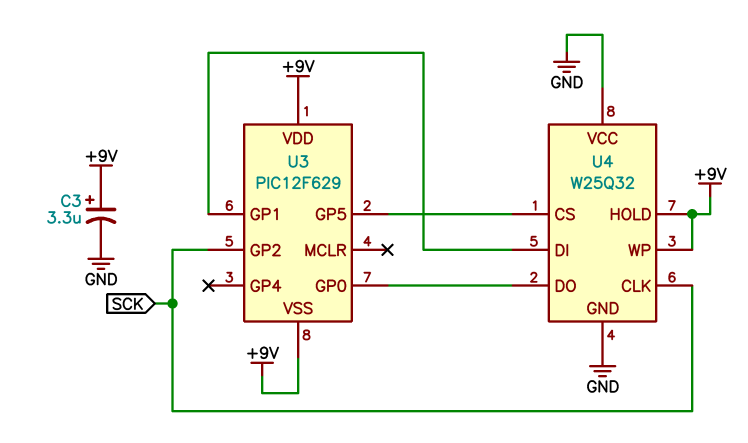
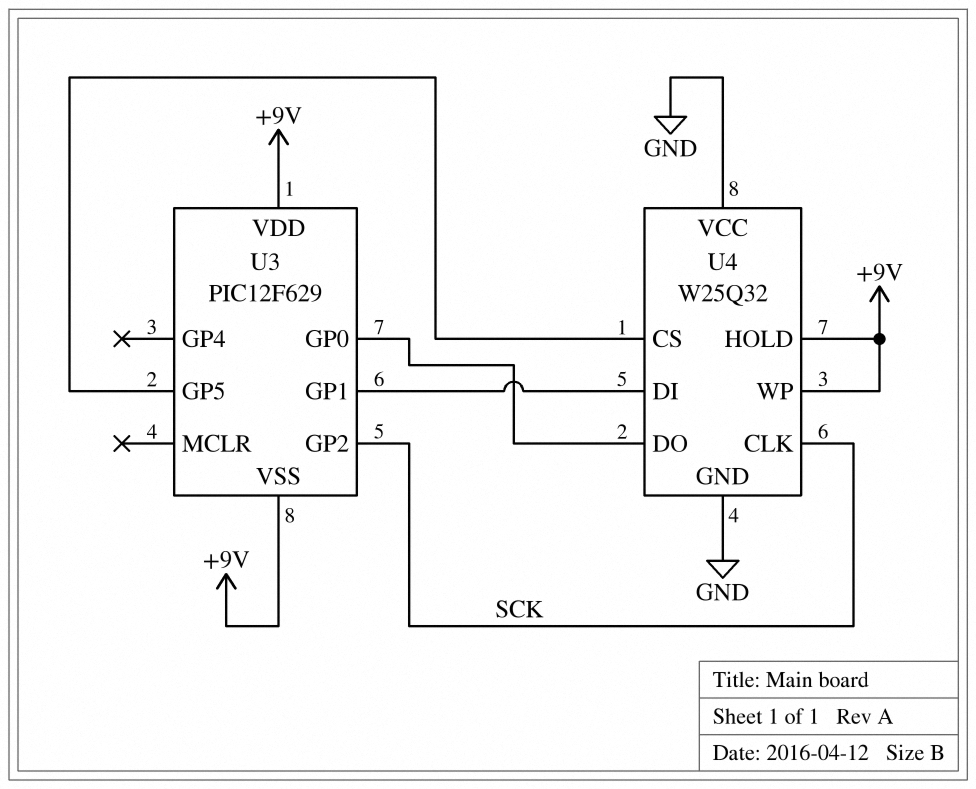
C3: 3.3uF (plus +9V, minus GND) -> none

